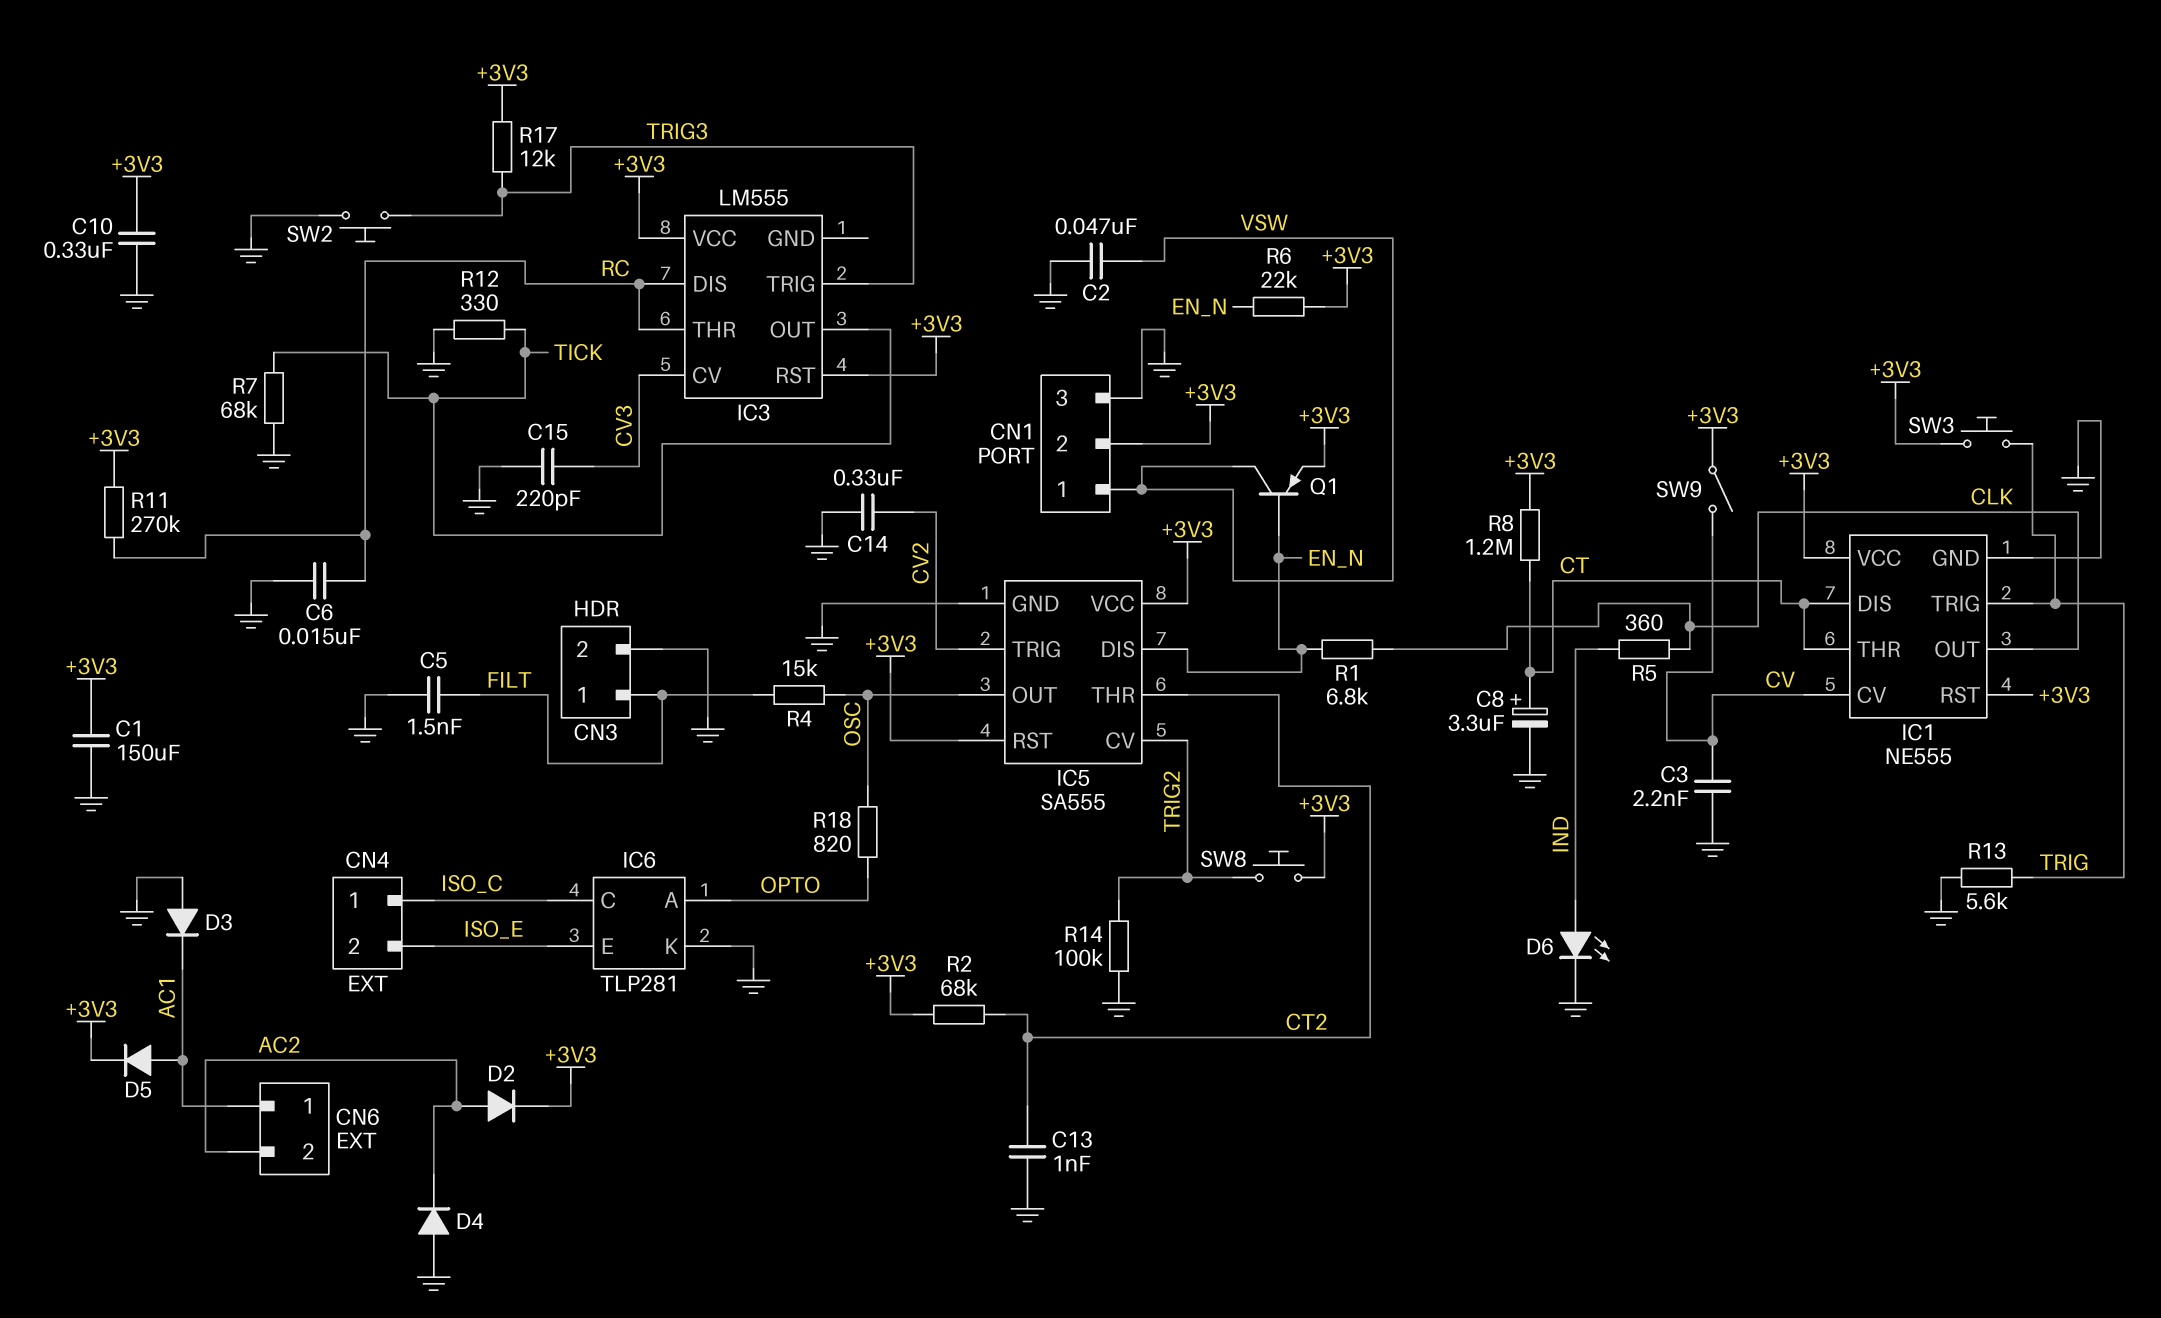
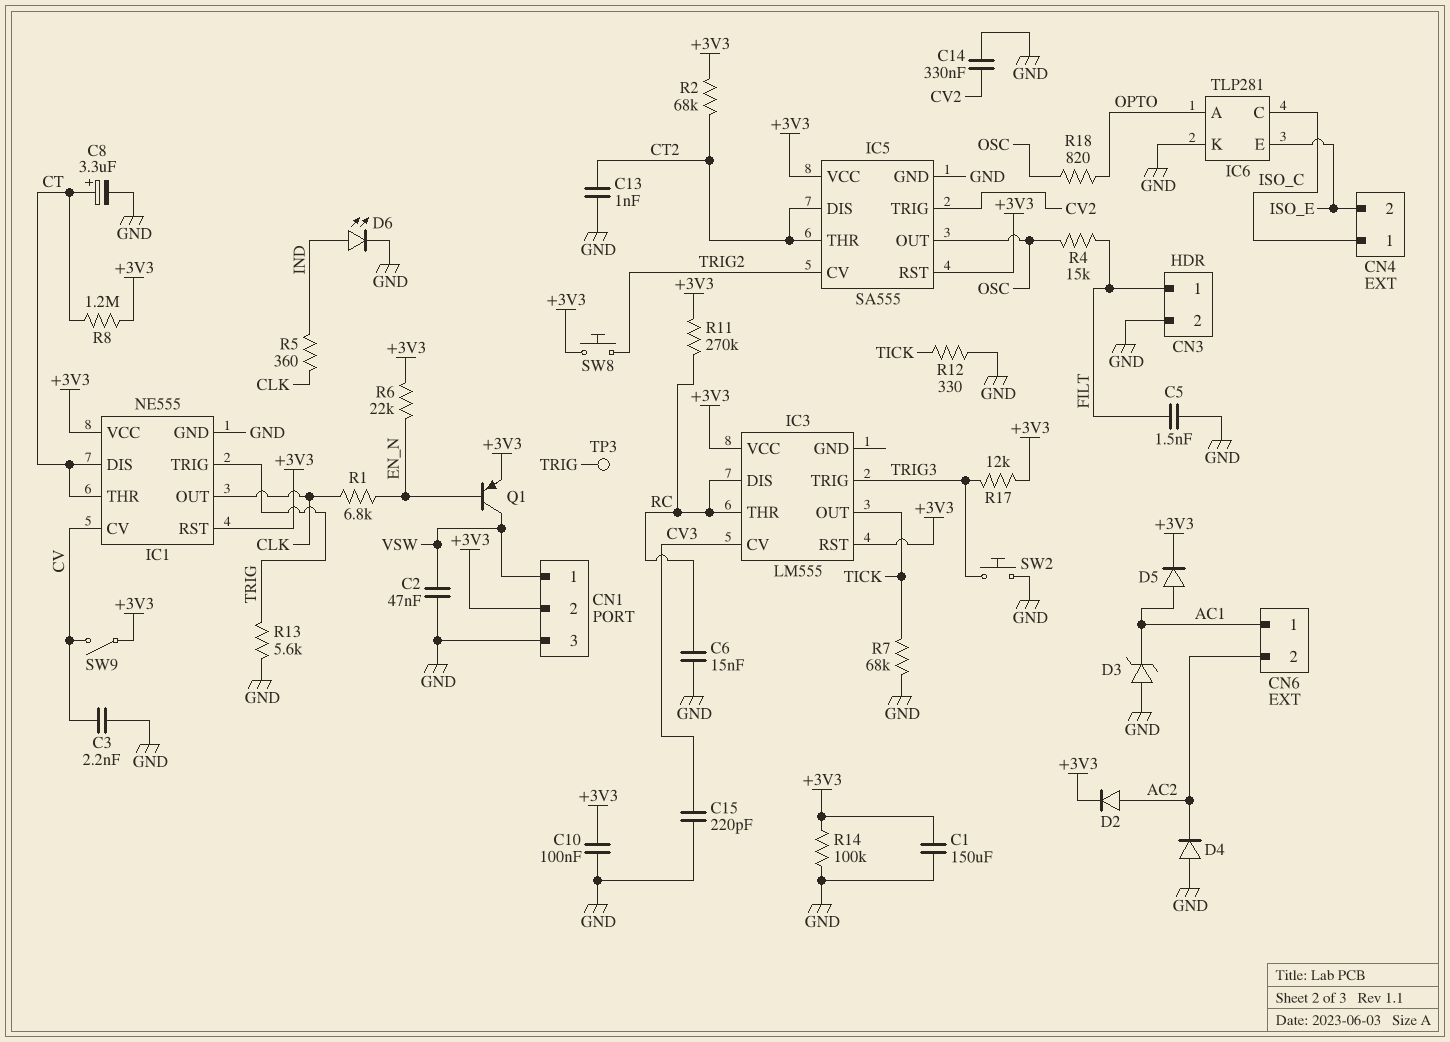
C10: 330nF (+3V3, GND) -> 100nF (+3V3, GND)
D3: diode (A GND, K AC1) -> zener (A GND, K AC1)
IC5 pin DIS: EN_N -> CT2
R14: 100k (GND, TRIG2) -> 100k (+3V3, GND)
SW3: button (+3V3, TRIG) -> none
TP3: none -> test point (TRIG)

